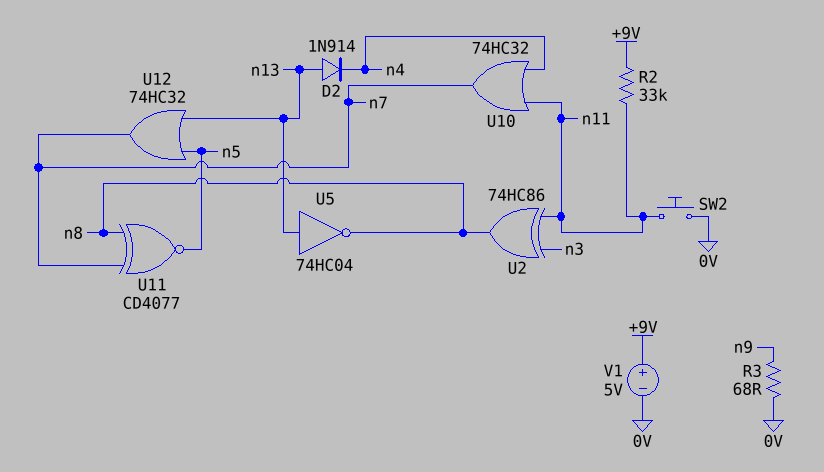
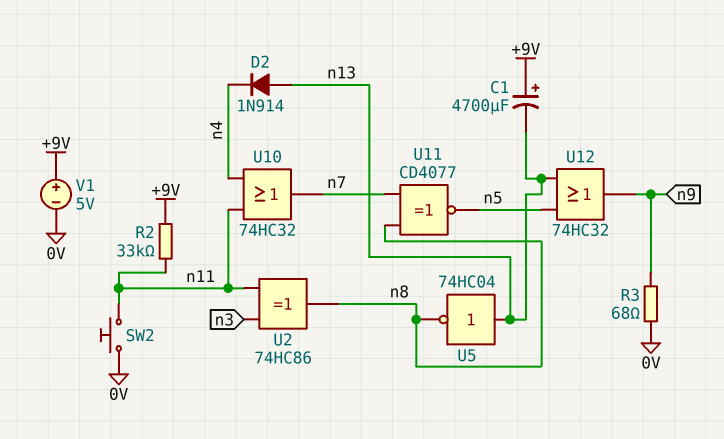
C1: none -> 4700uF (plus +9V, minus n13)
U12: OR 74HC32 (in n5, in n13, out n7) -> OR 74HC32 (in n5, in n13, out n9)

